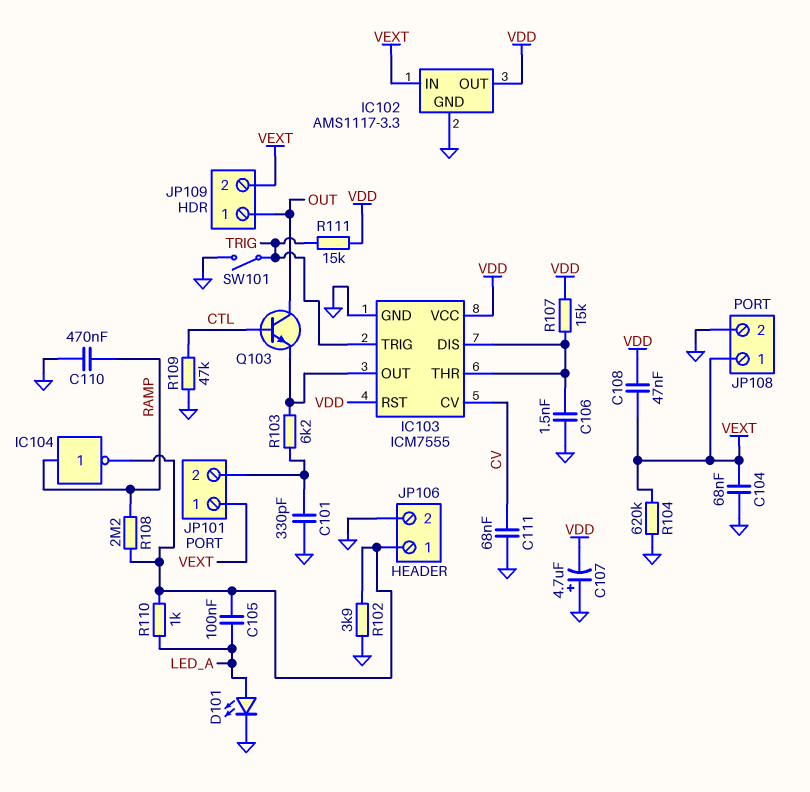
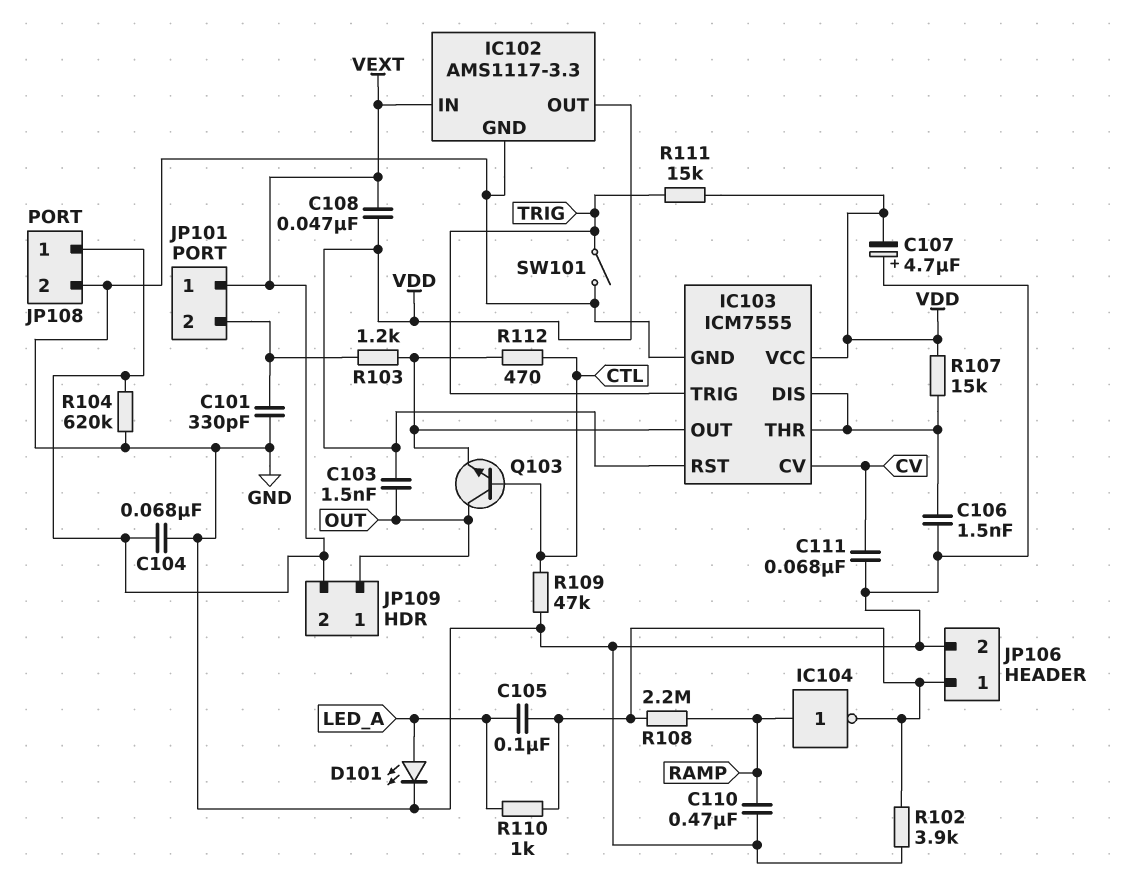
C103: none -> 1.5nF (OUT, VDD)
R103: 6.2k (IC103/OUT, JP101/2) -> 1.2k (IC103/OUT, JP101/2)
R112: none -> 470 (CTL, IC103/OUT)

